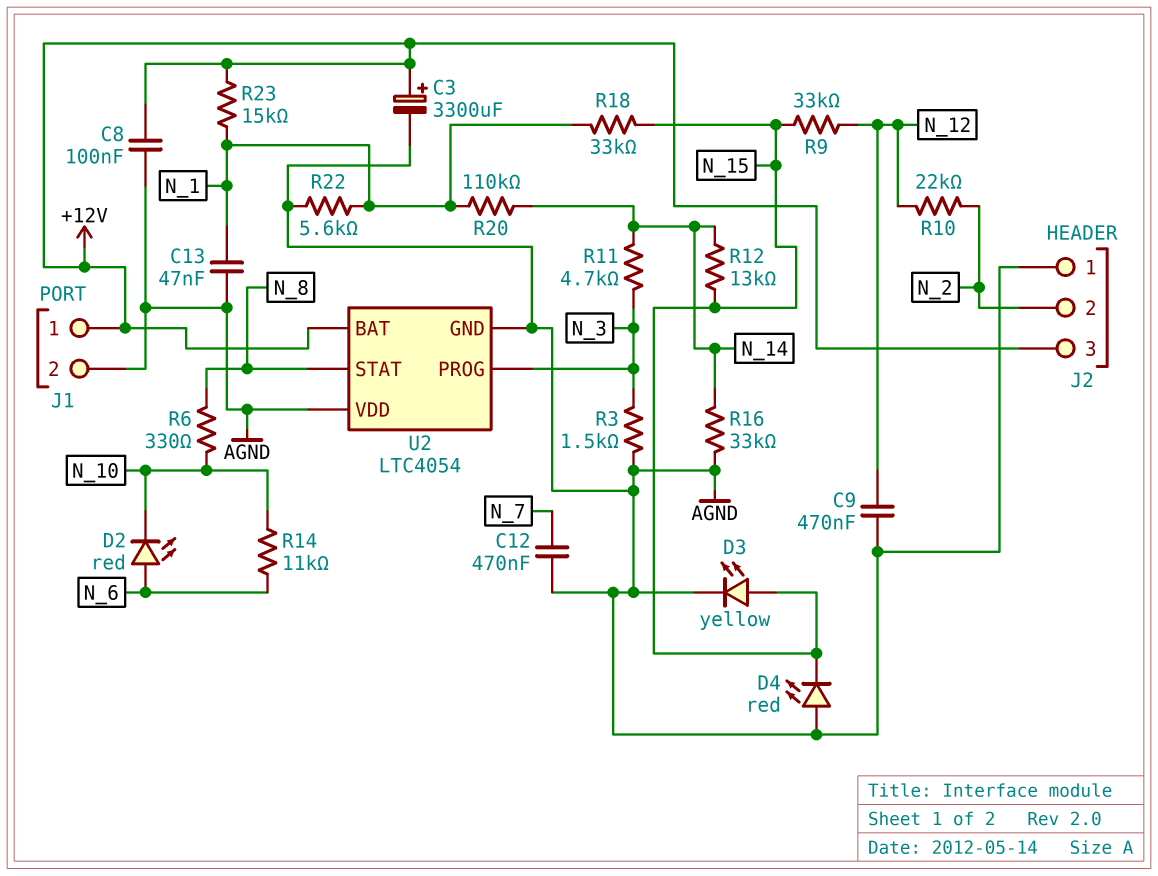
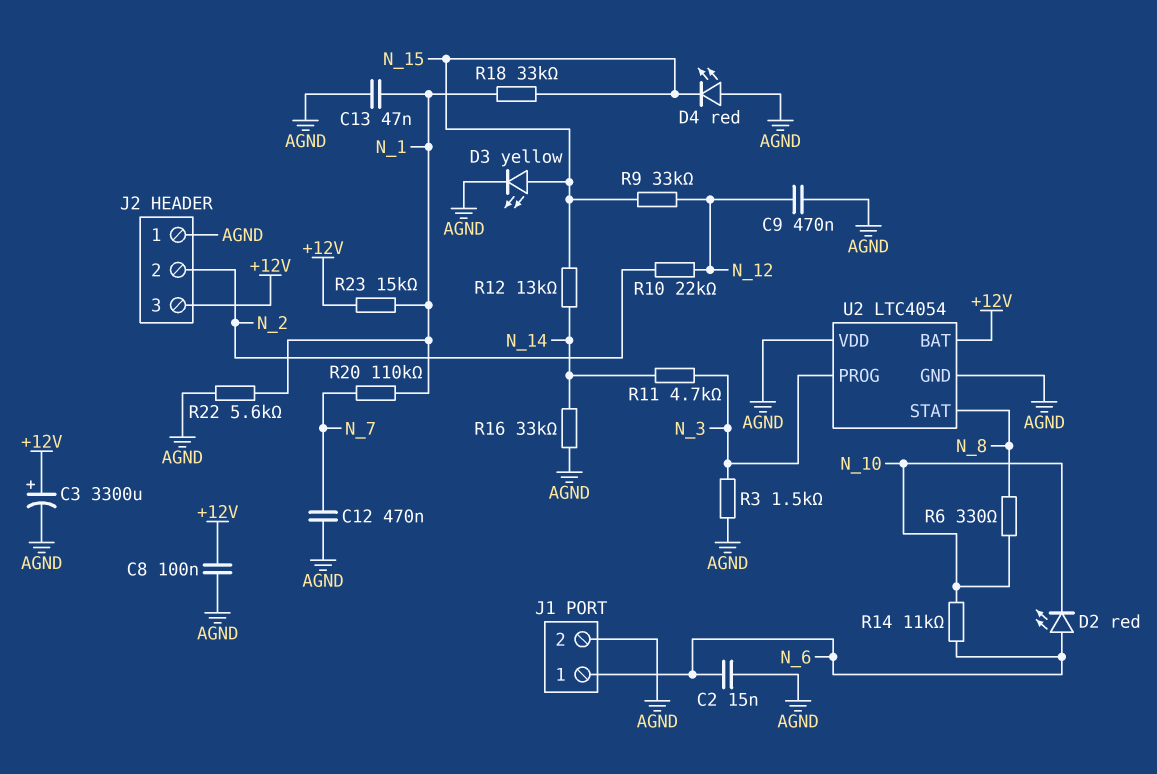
C2: none -> 15nF (AGND, N_6)
J1 pin 1: +12V -> N_6
R20: 110k (N_1, N_14) -> 110k (N_1, N_7)

